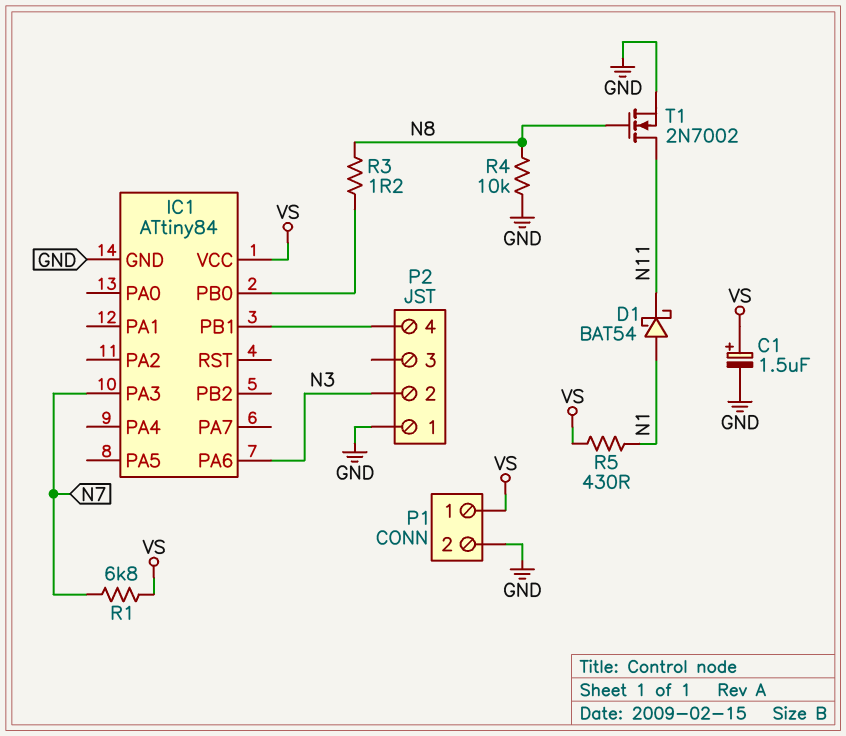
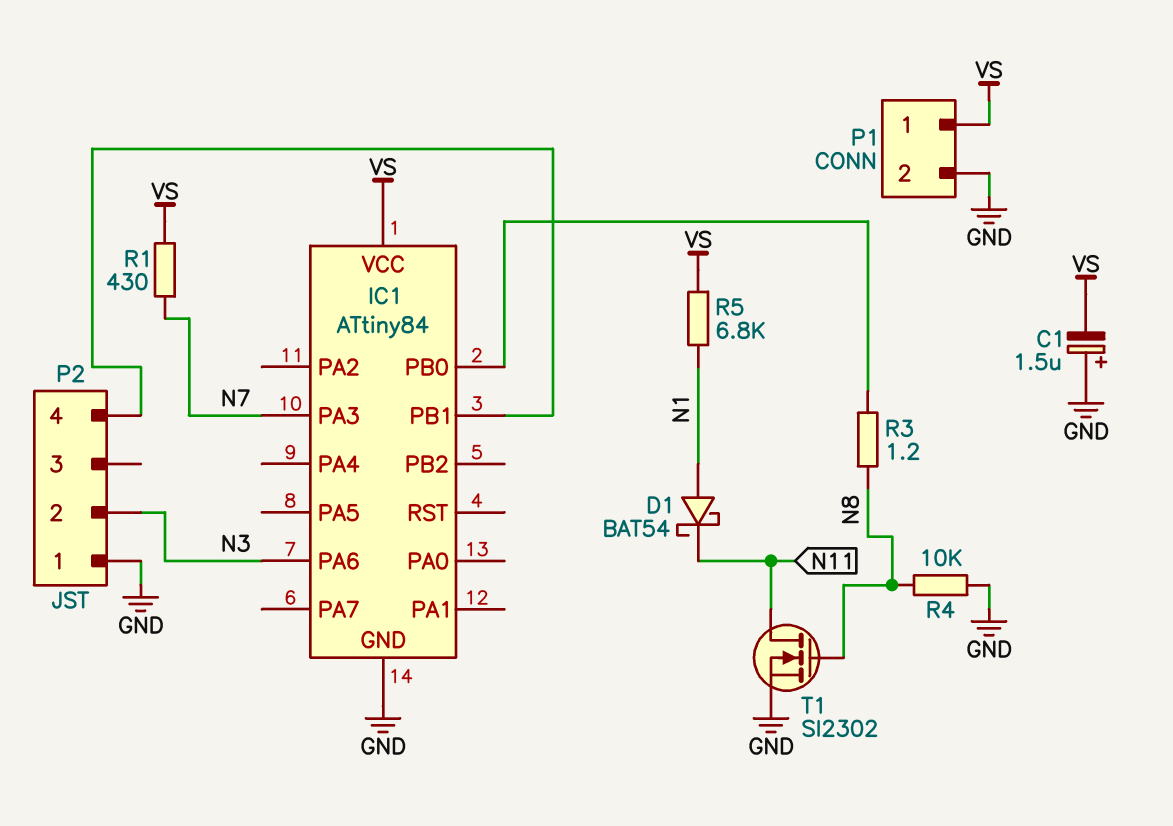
C1: 1.5uF (plus VS, minus GND) -> 1.5uF (plus GND, minus VS)
R1: 6.8k (N7, VS) -> 430 (N7, VS)
R5: 430 (N1, VS) -> 6.8k (N1, VS)
T1: NMOS 2N7002 (G N8, D N11, S GND) -> NMOS SI2302 (G N8, D N11, S GND)

